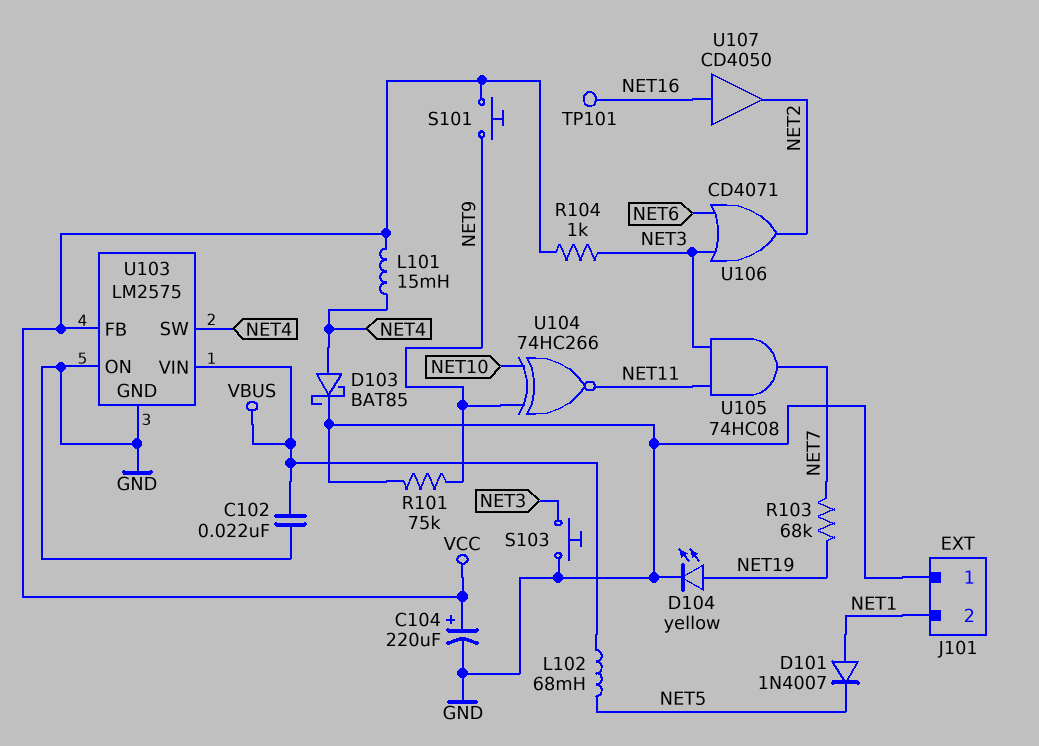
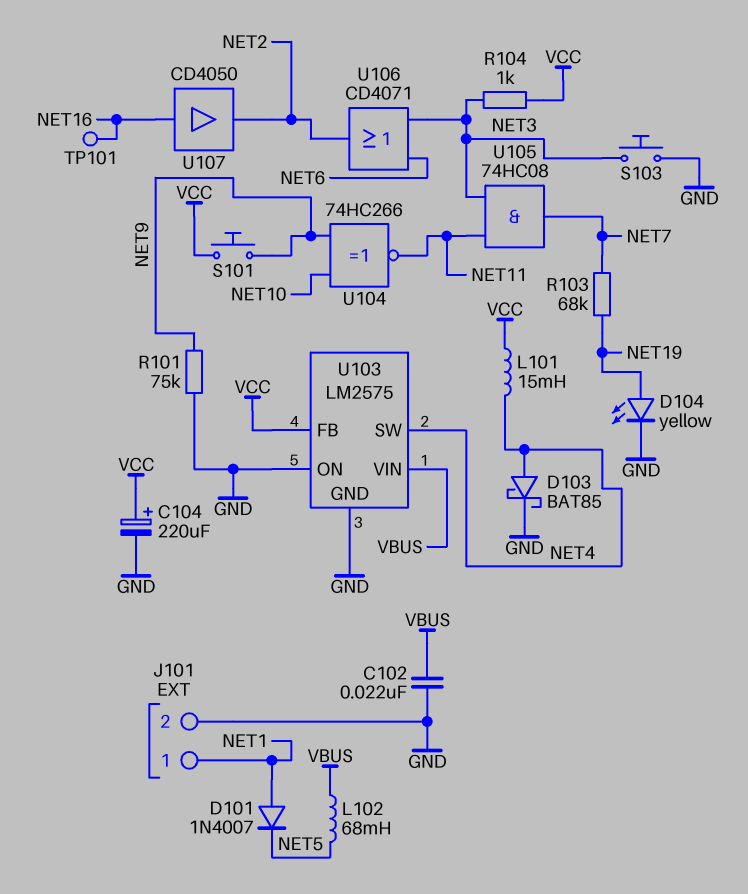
J101 pin 1: GND -> NET1
J101 pin 2: NET1 -> GND

